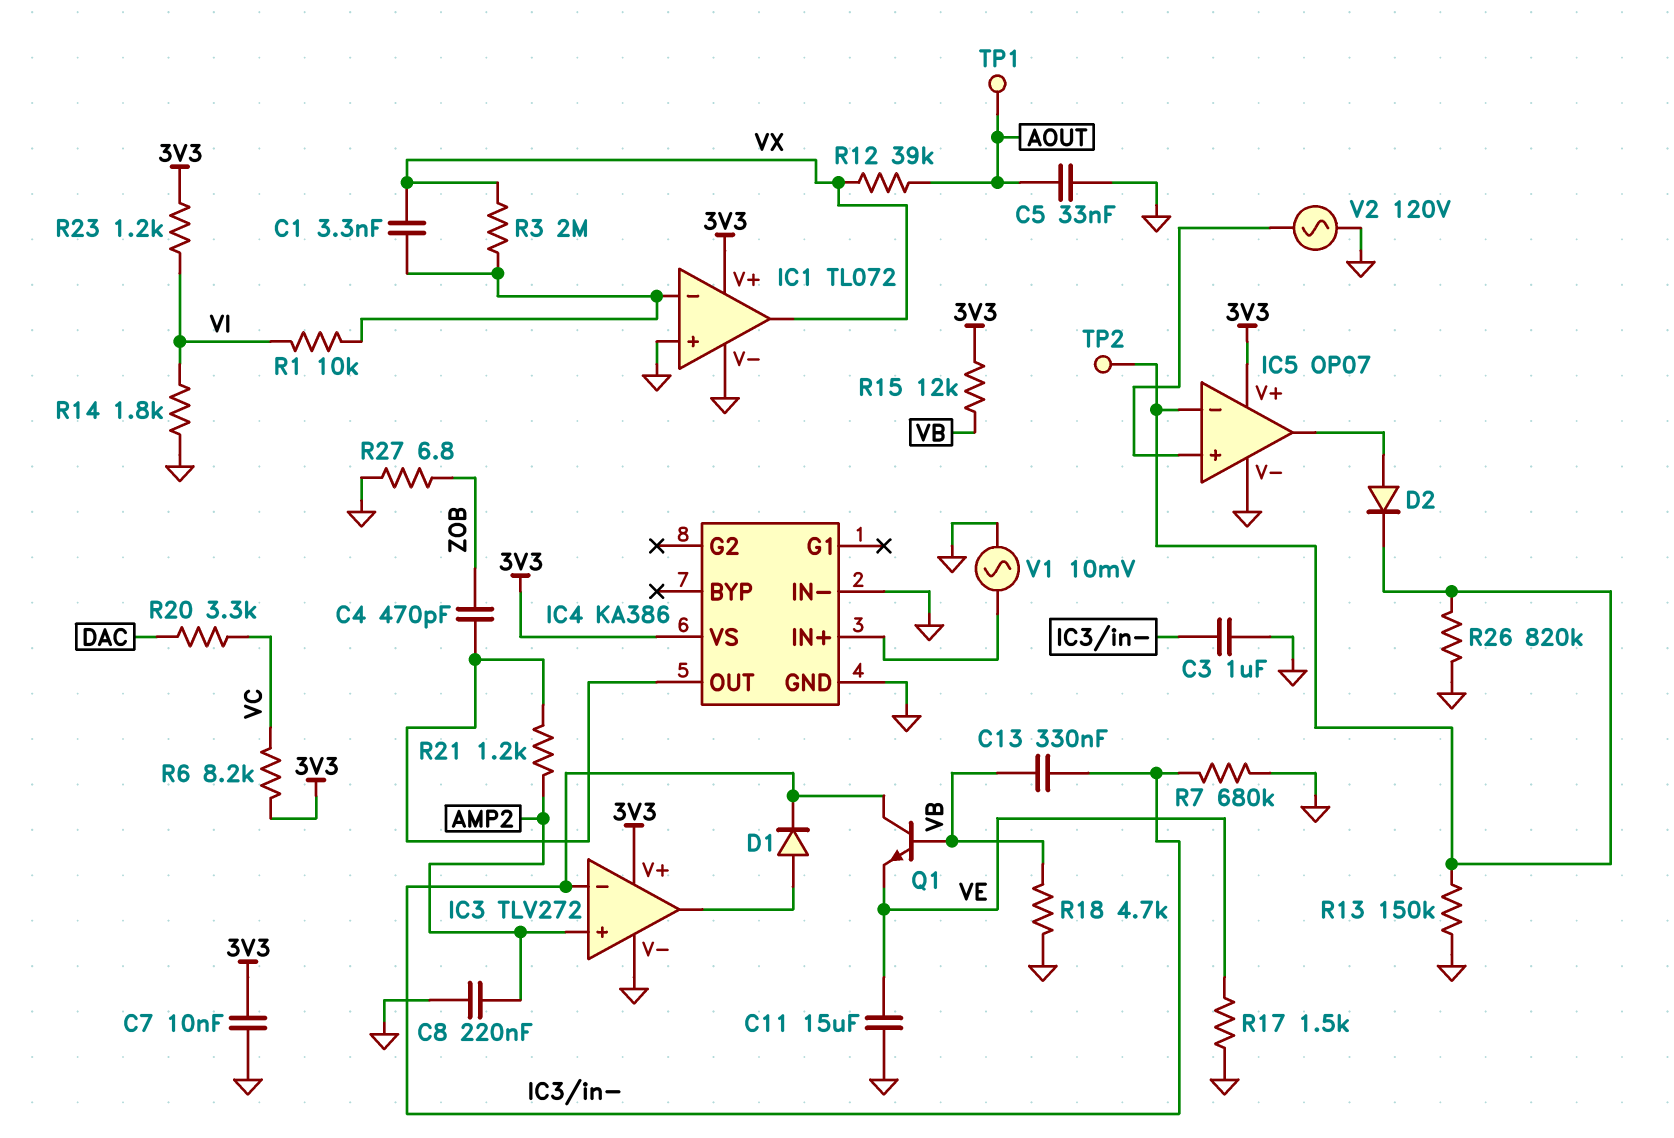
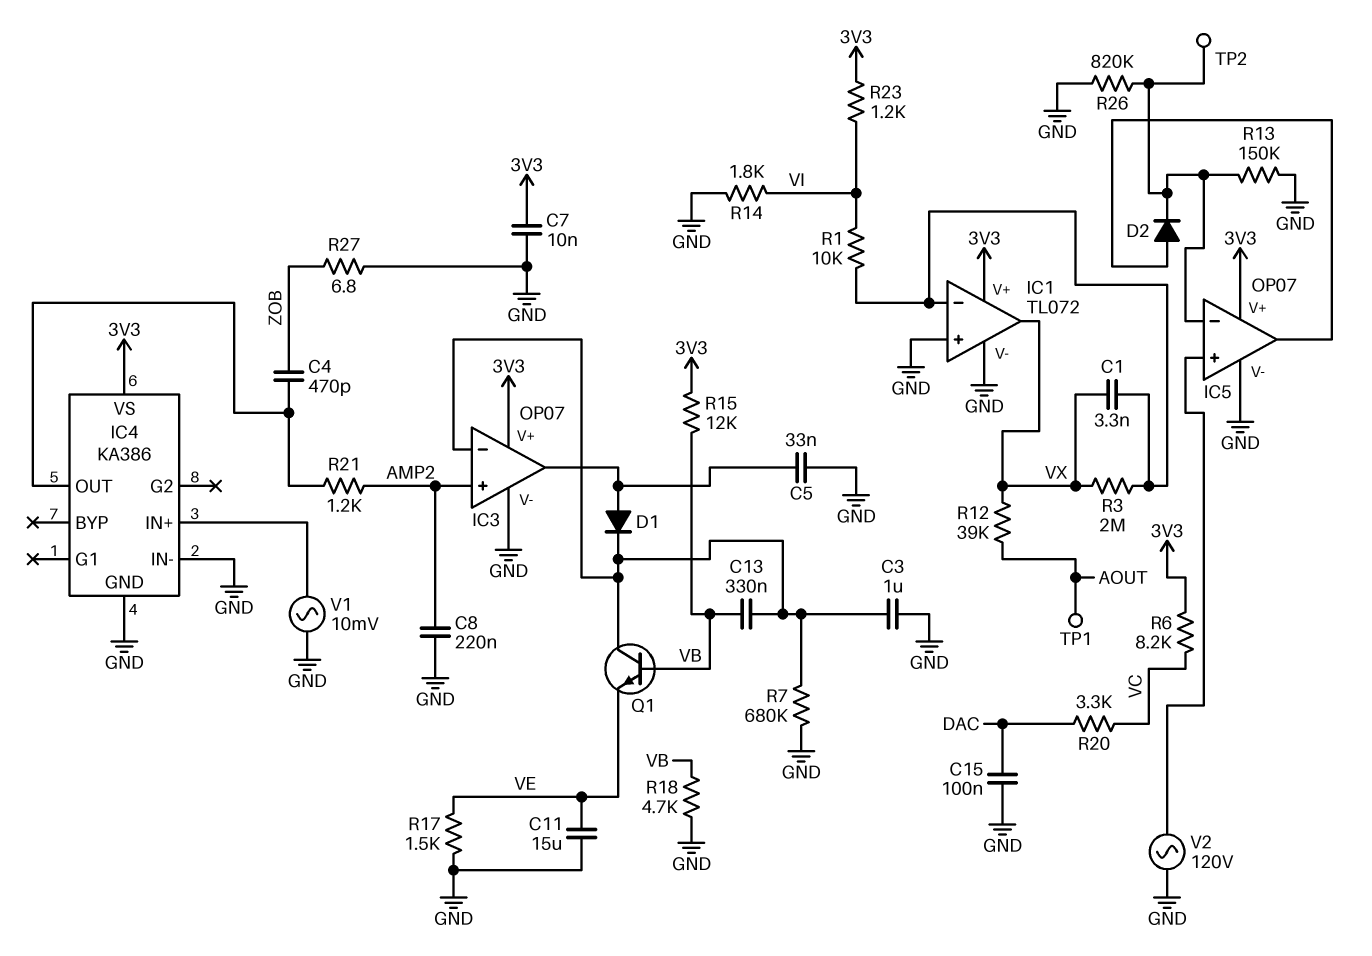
C5: 33nF (AOUT, GND) -> 33nF (GND, IC3/out)
C15: none -> 100nF (DAC, GND)
IC3: TLV272 -> OP07

